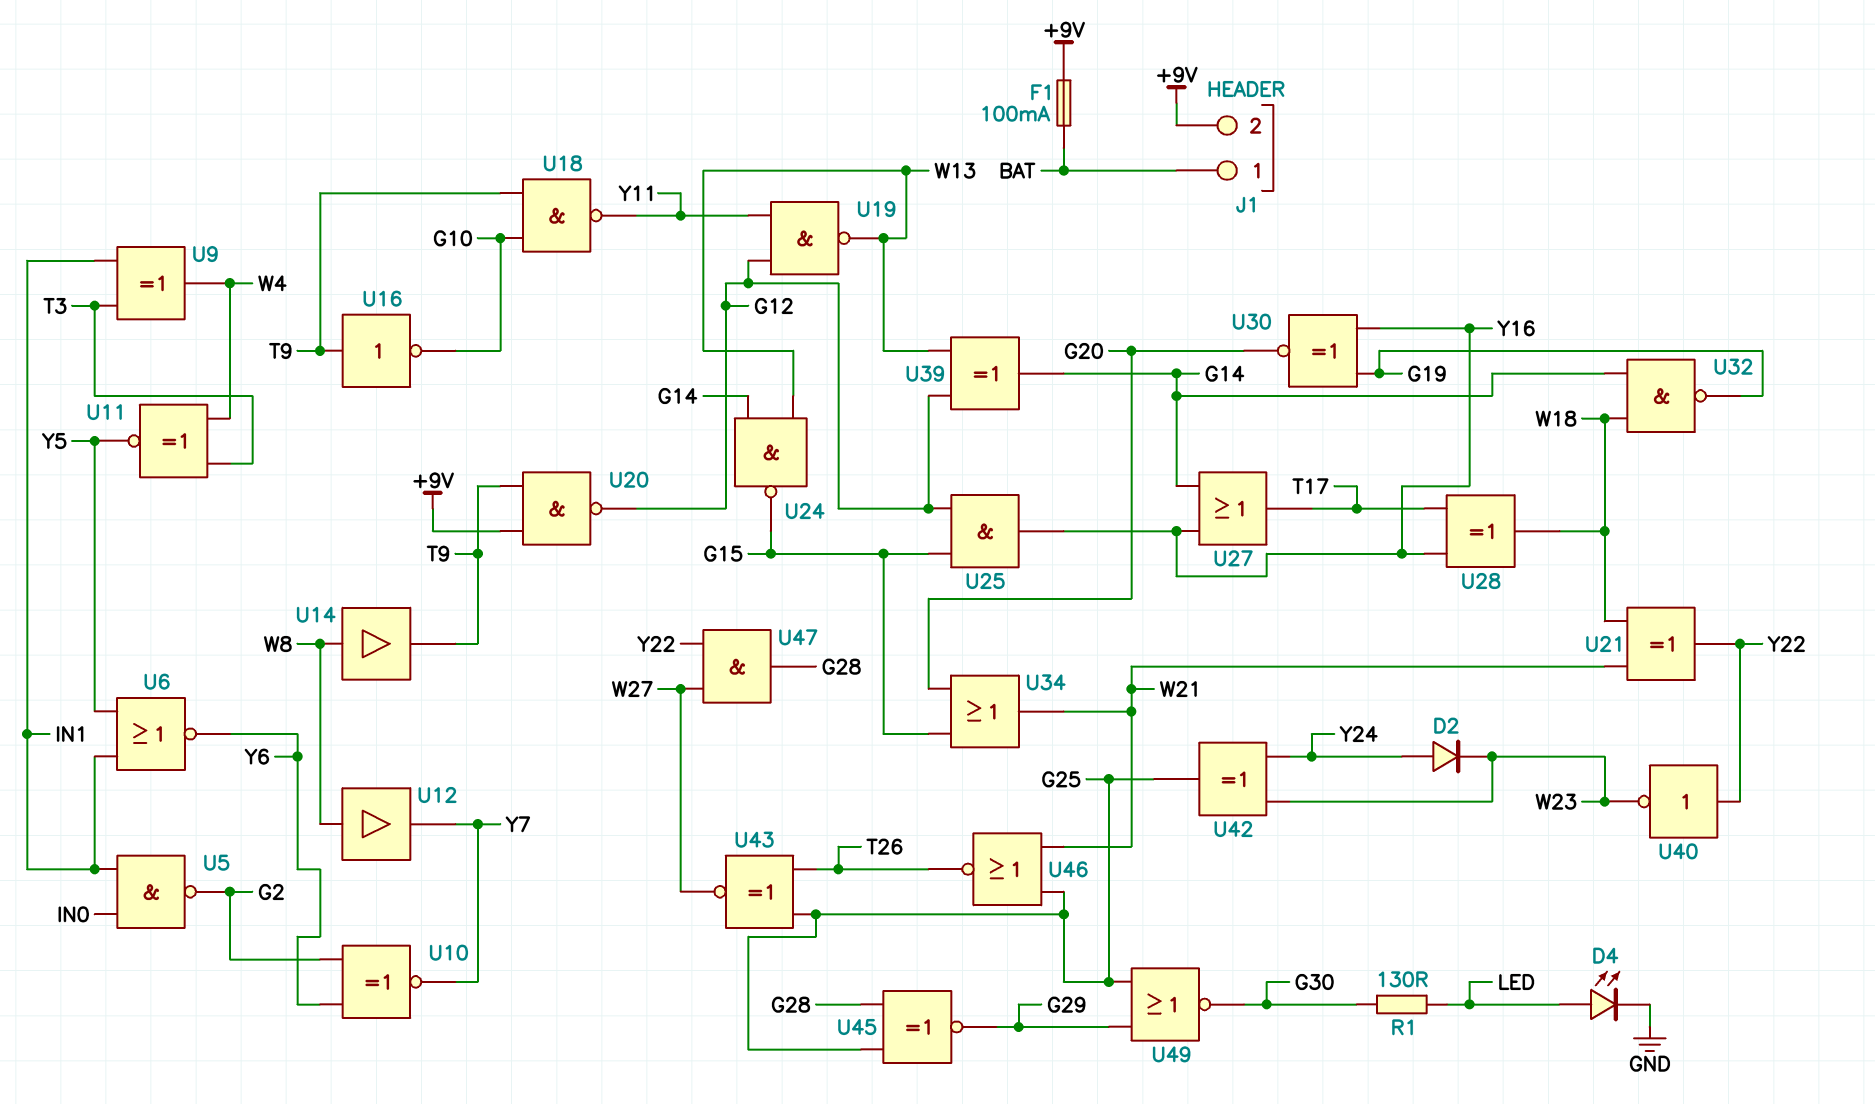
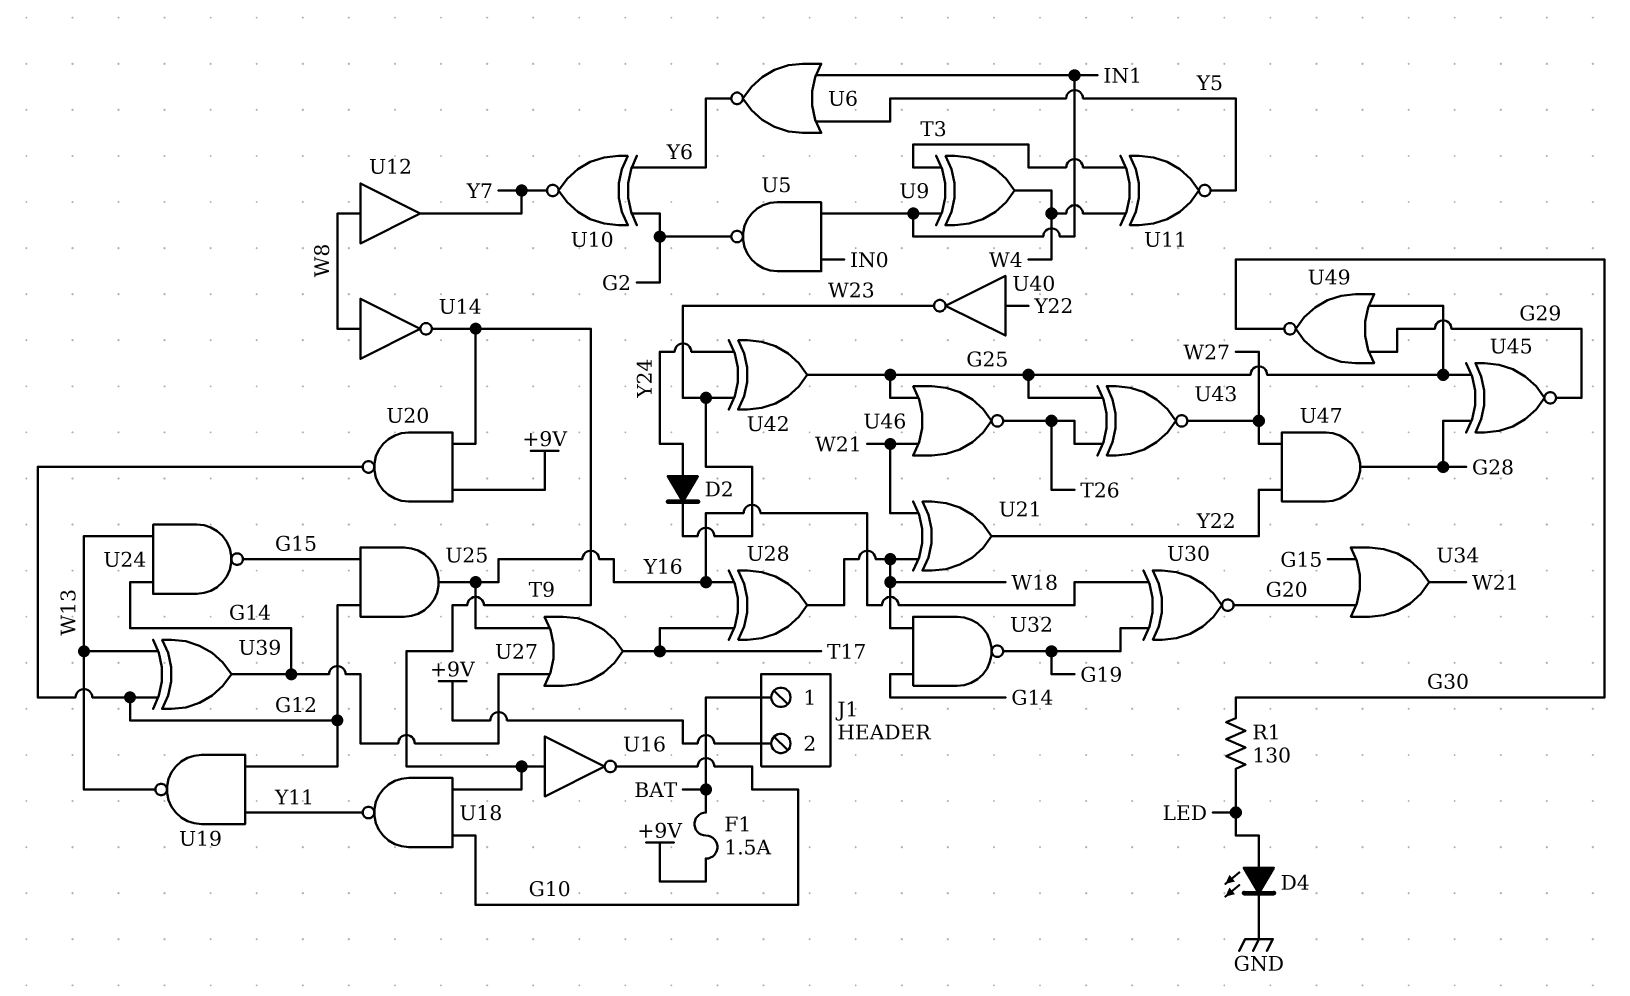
F1: 100mA (+9V, BAT) -> 1.5A (+9V, BAT)
U14: buffer (in W8, out T9) -> NOT (in W8, out T9)

